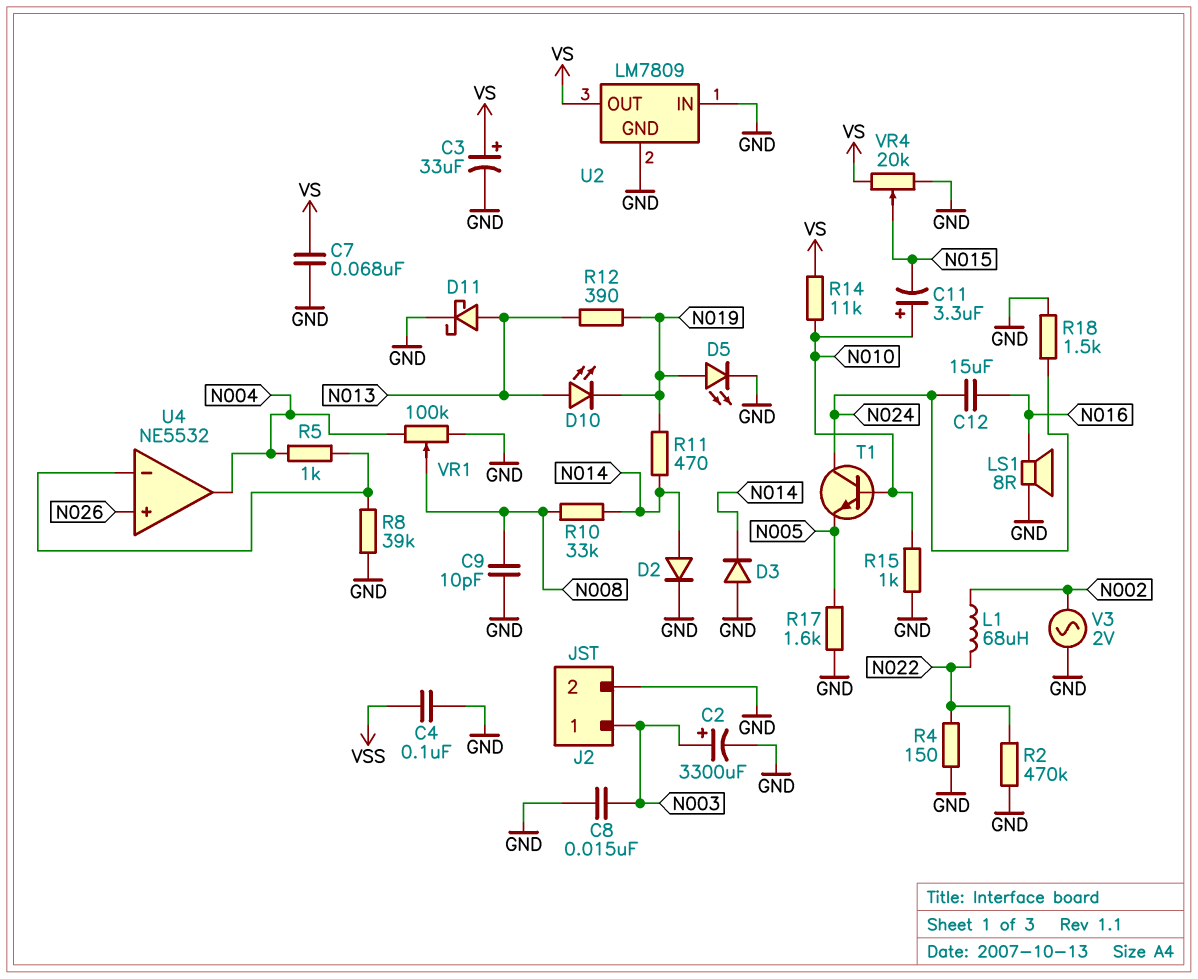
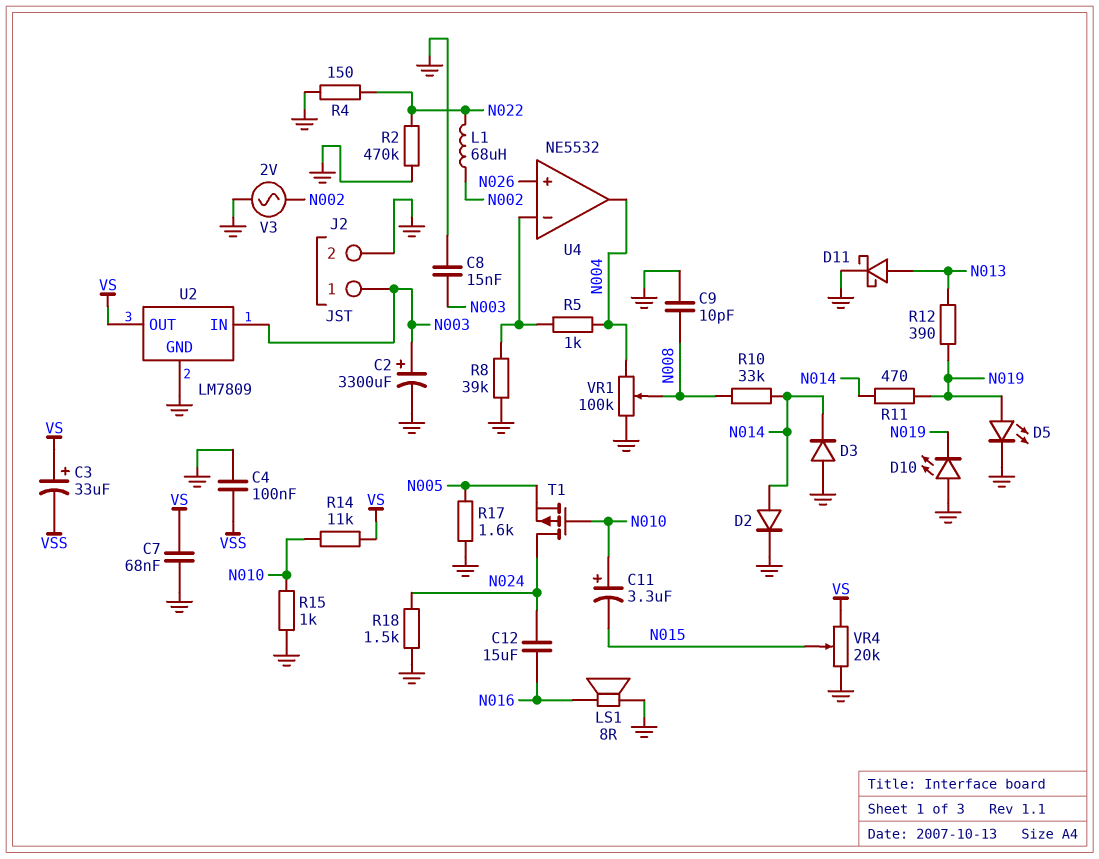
C3: 33uF (plus VS, minus GND) -> 33uF (plus VS, minus VSS)
D10: LED (A N013, K N019) -> LED (A GND, K N019)
T1: NPN (B N010, C N024, E N005) -> PMOS (G N010, D N024, S N005)
U2 pin IN: GND -> N003

